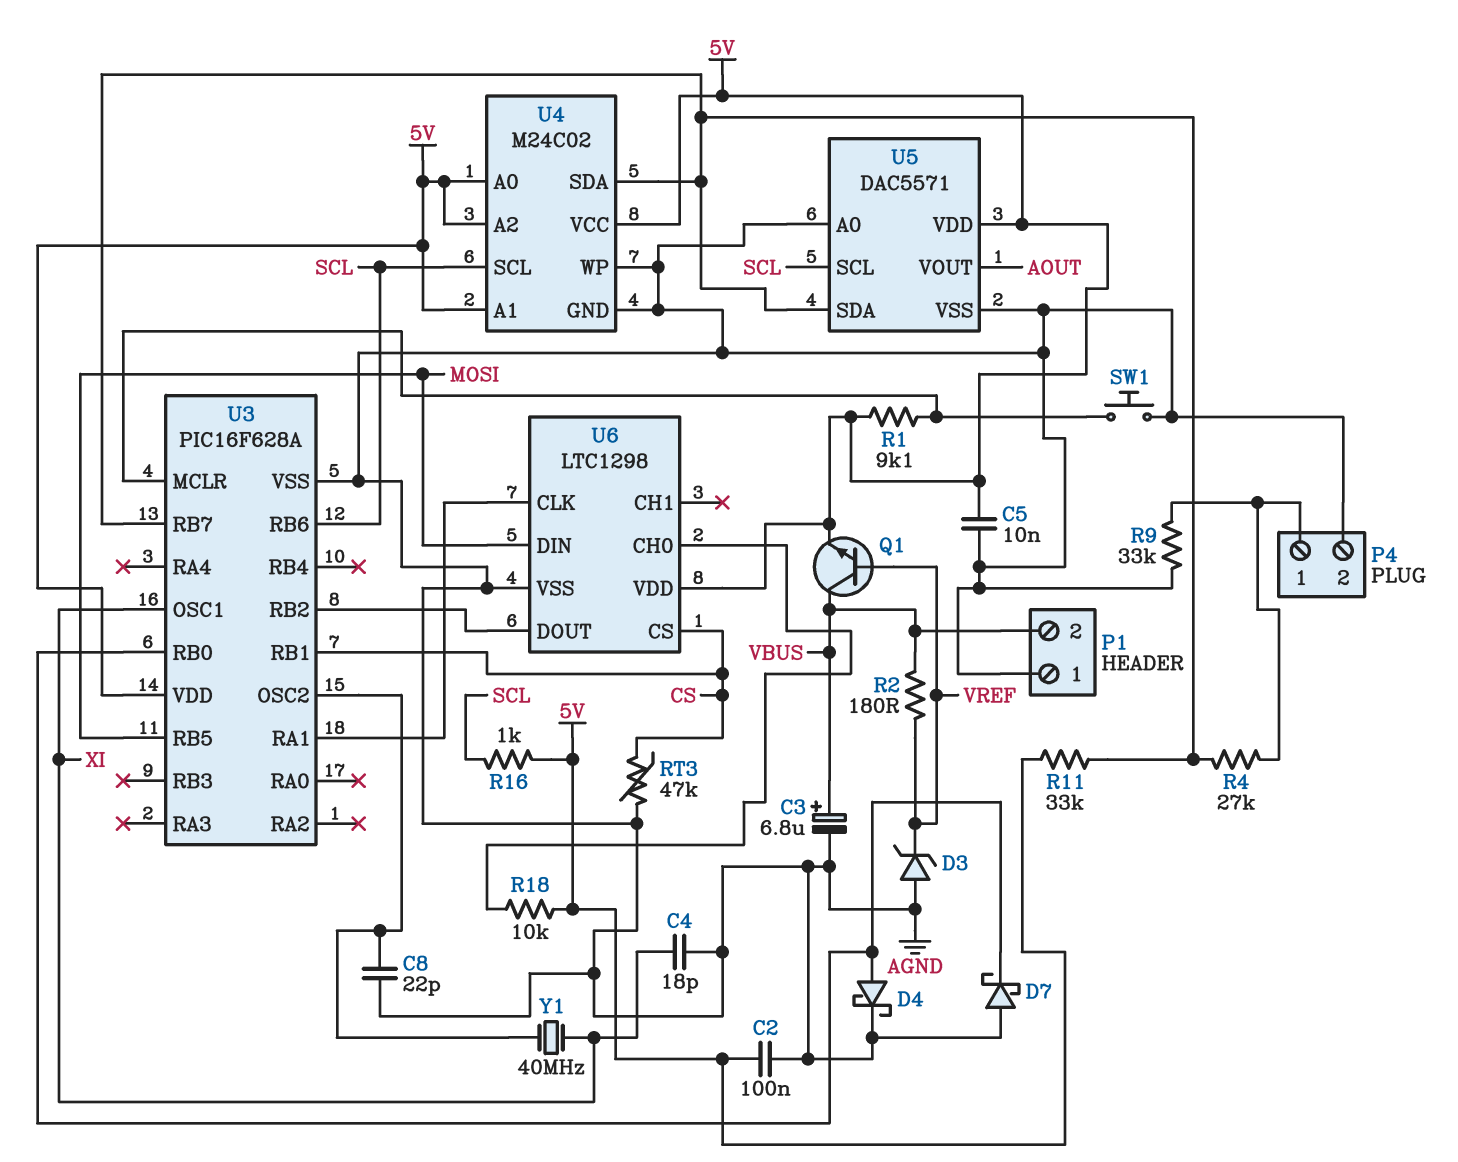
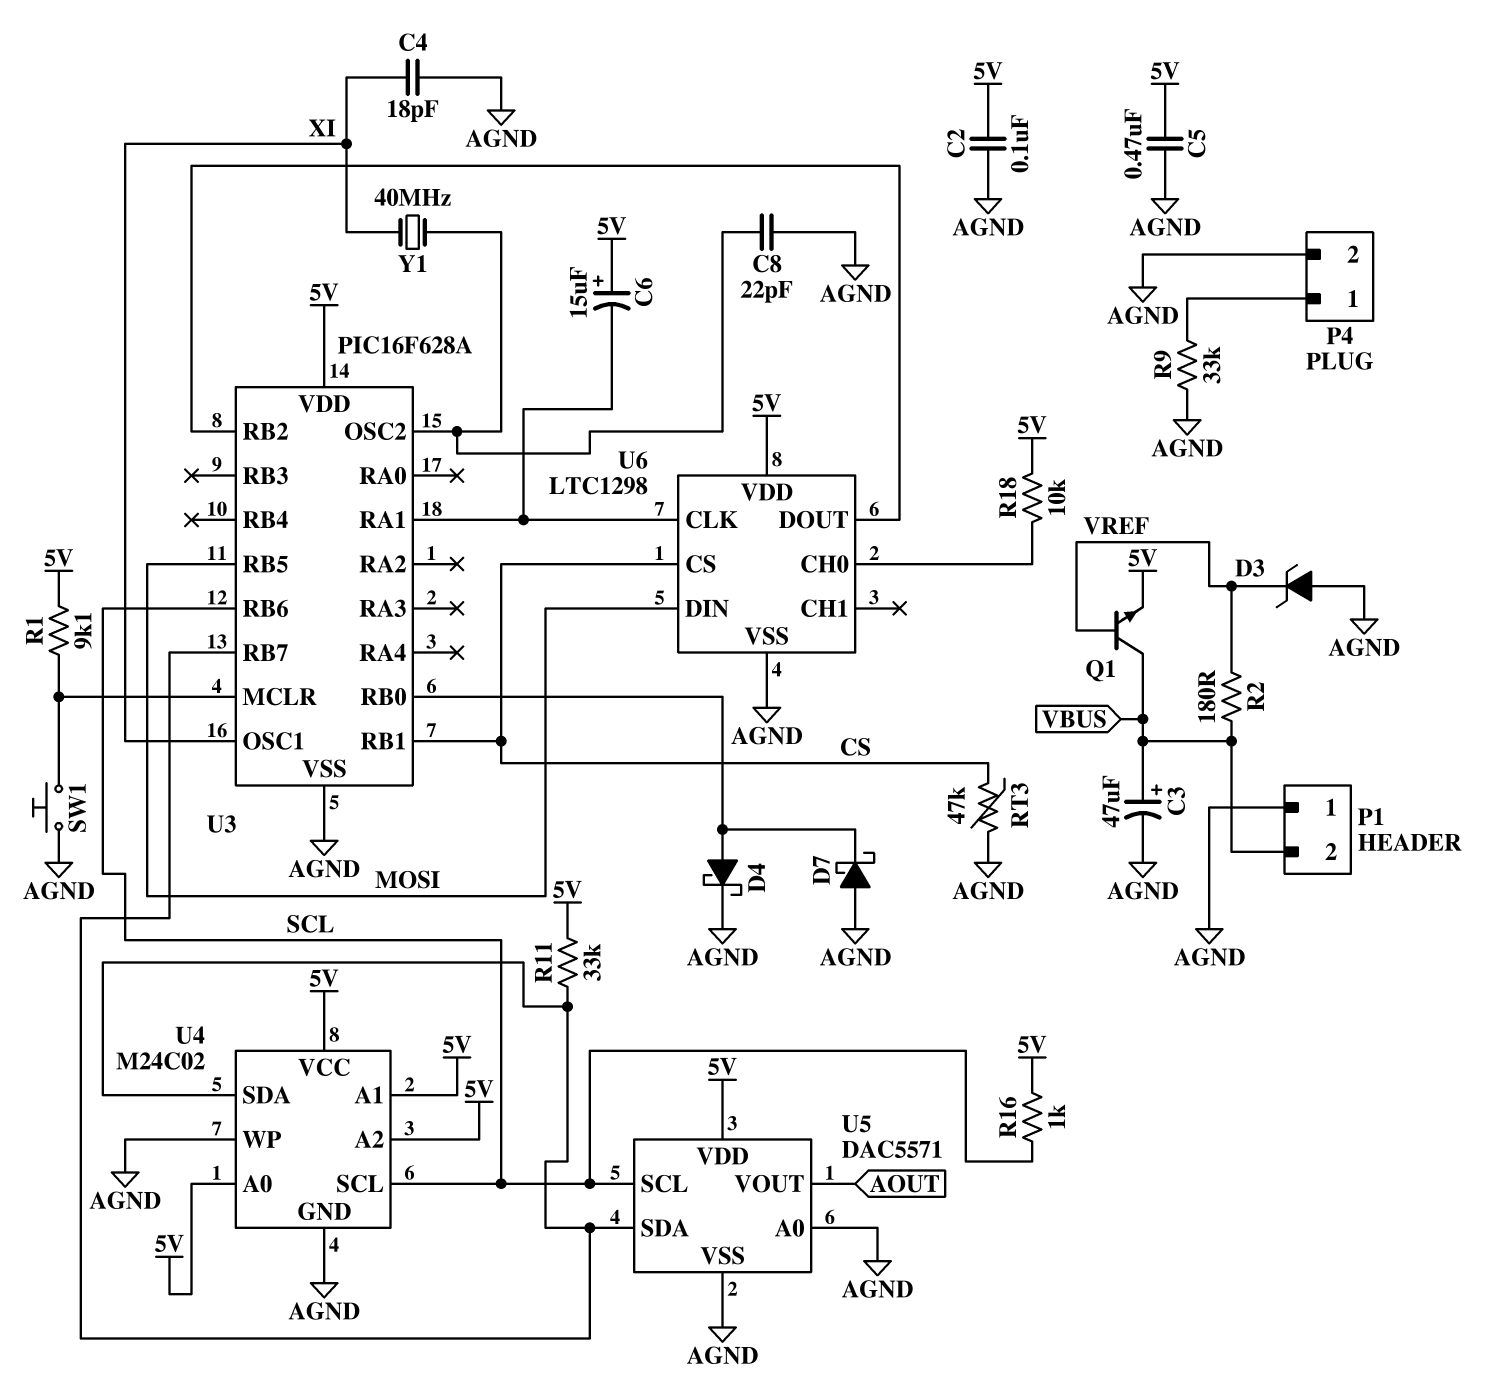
C3: 6.8uF (plus VBUS, minus AGND) -> 47uF (plus VBUS, minus AGND)
C5: 10nF (5V, AGND) -> 470nF (5V, AGND)
C6: none -> 15uF (plus 5V, minus U3/RA1)
R4: 27k (P4/1, U3/RB7) -> none

